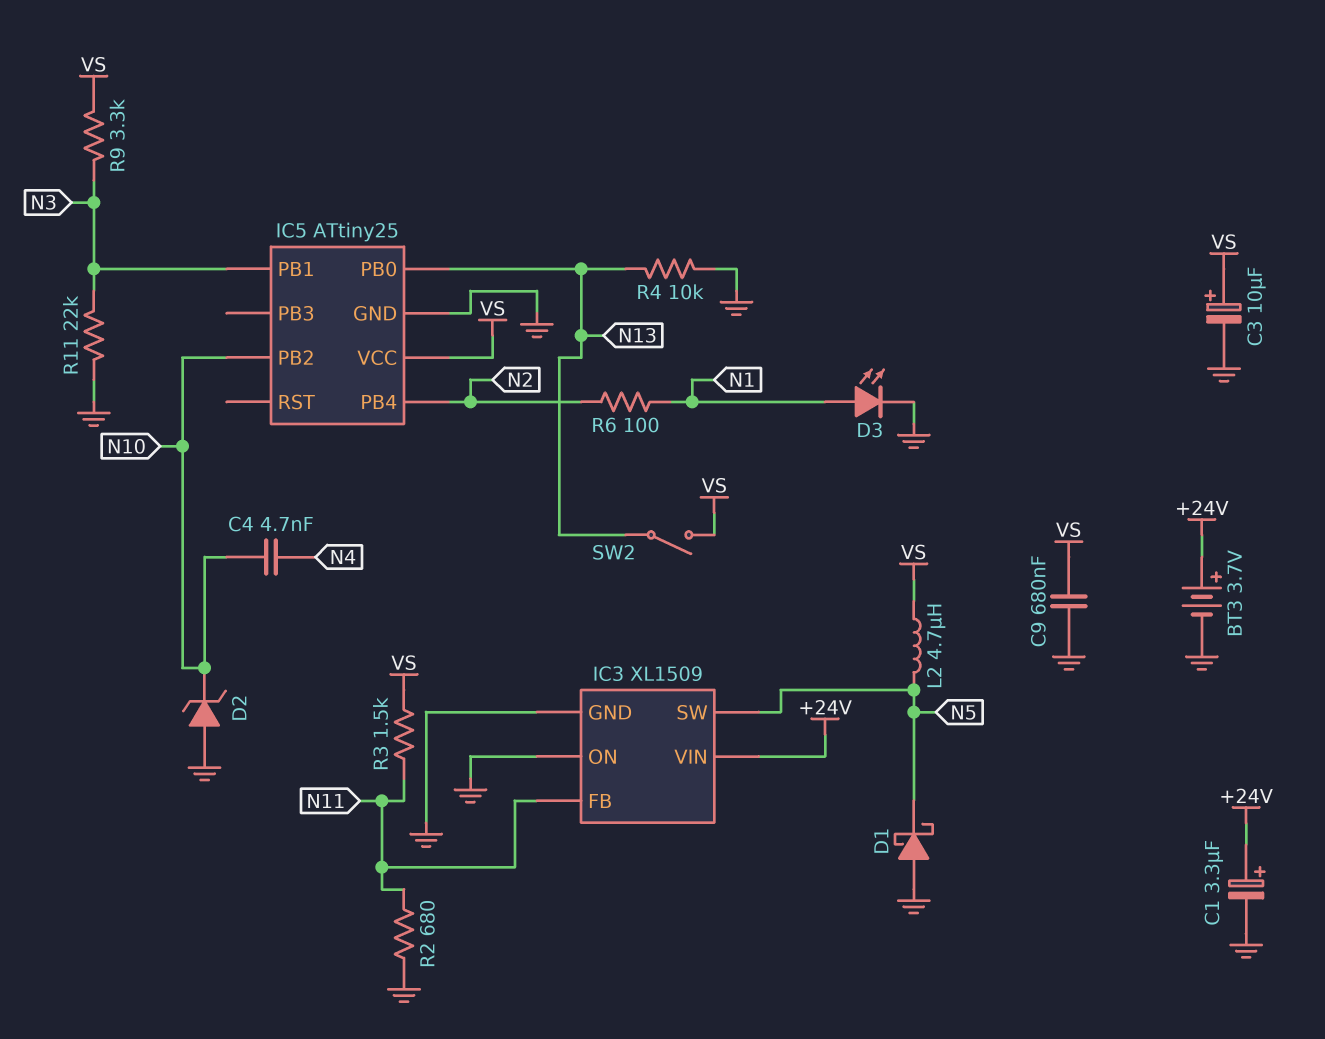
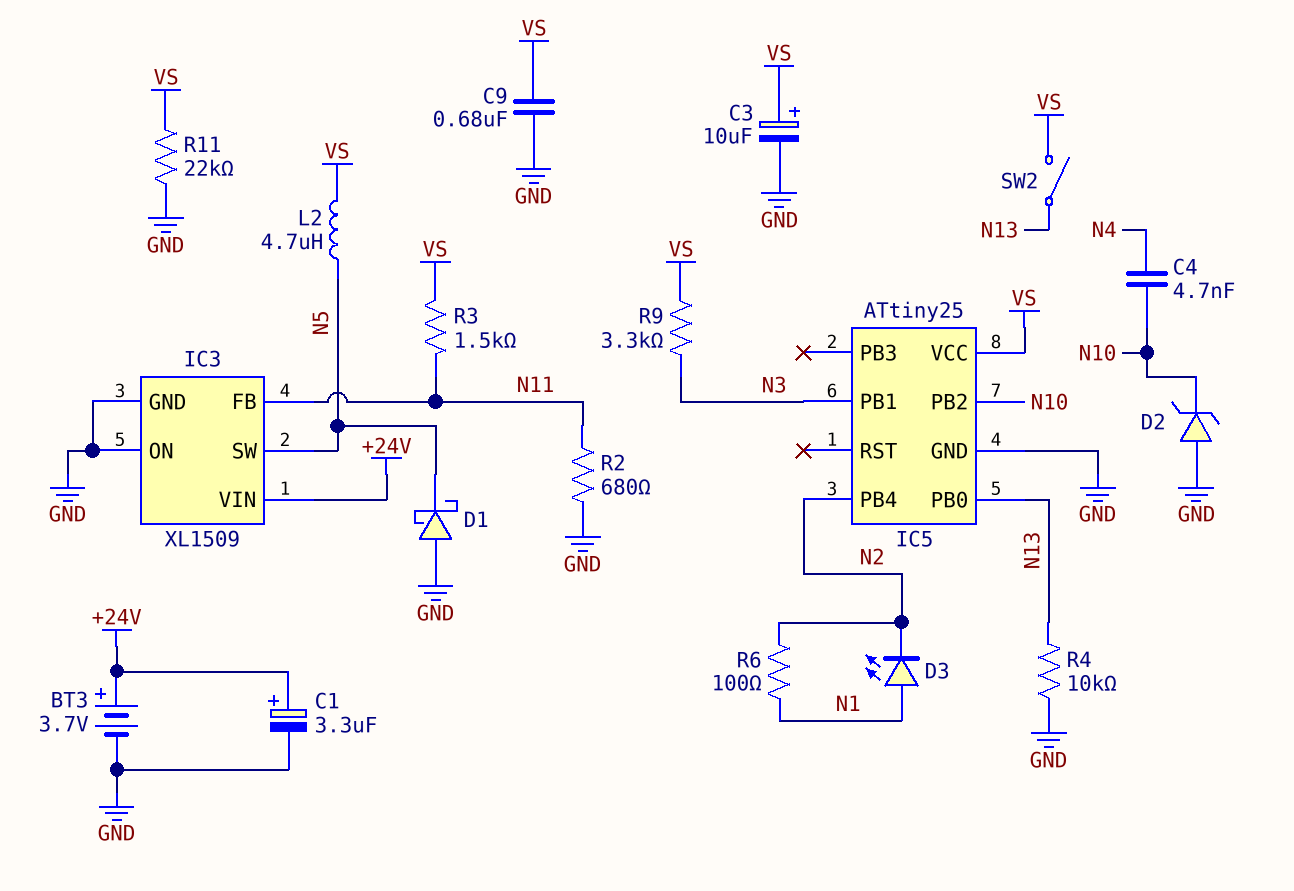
D3: LED (A N1, K GND) -> LED (A N1, K N2)
R11: 22k (GND, N3) -> 22k (GND, VS)

